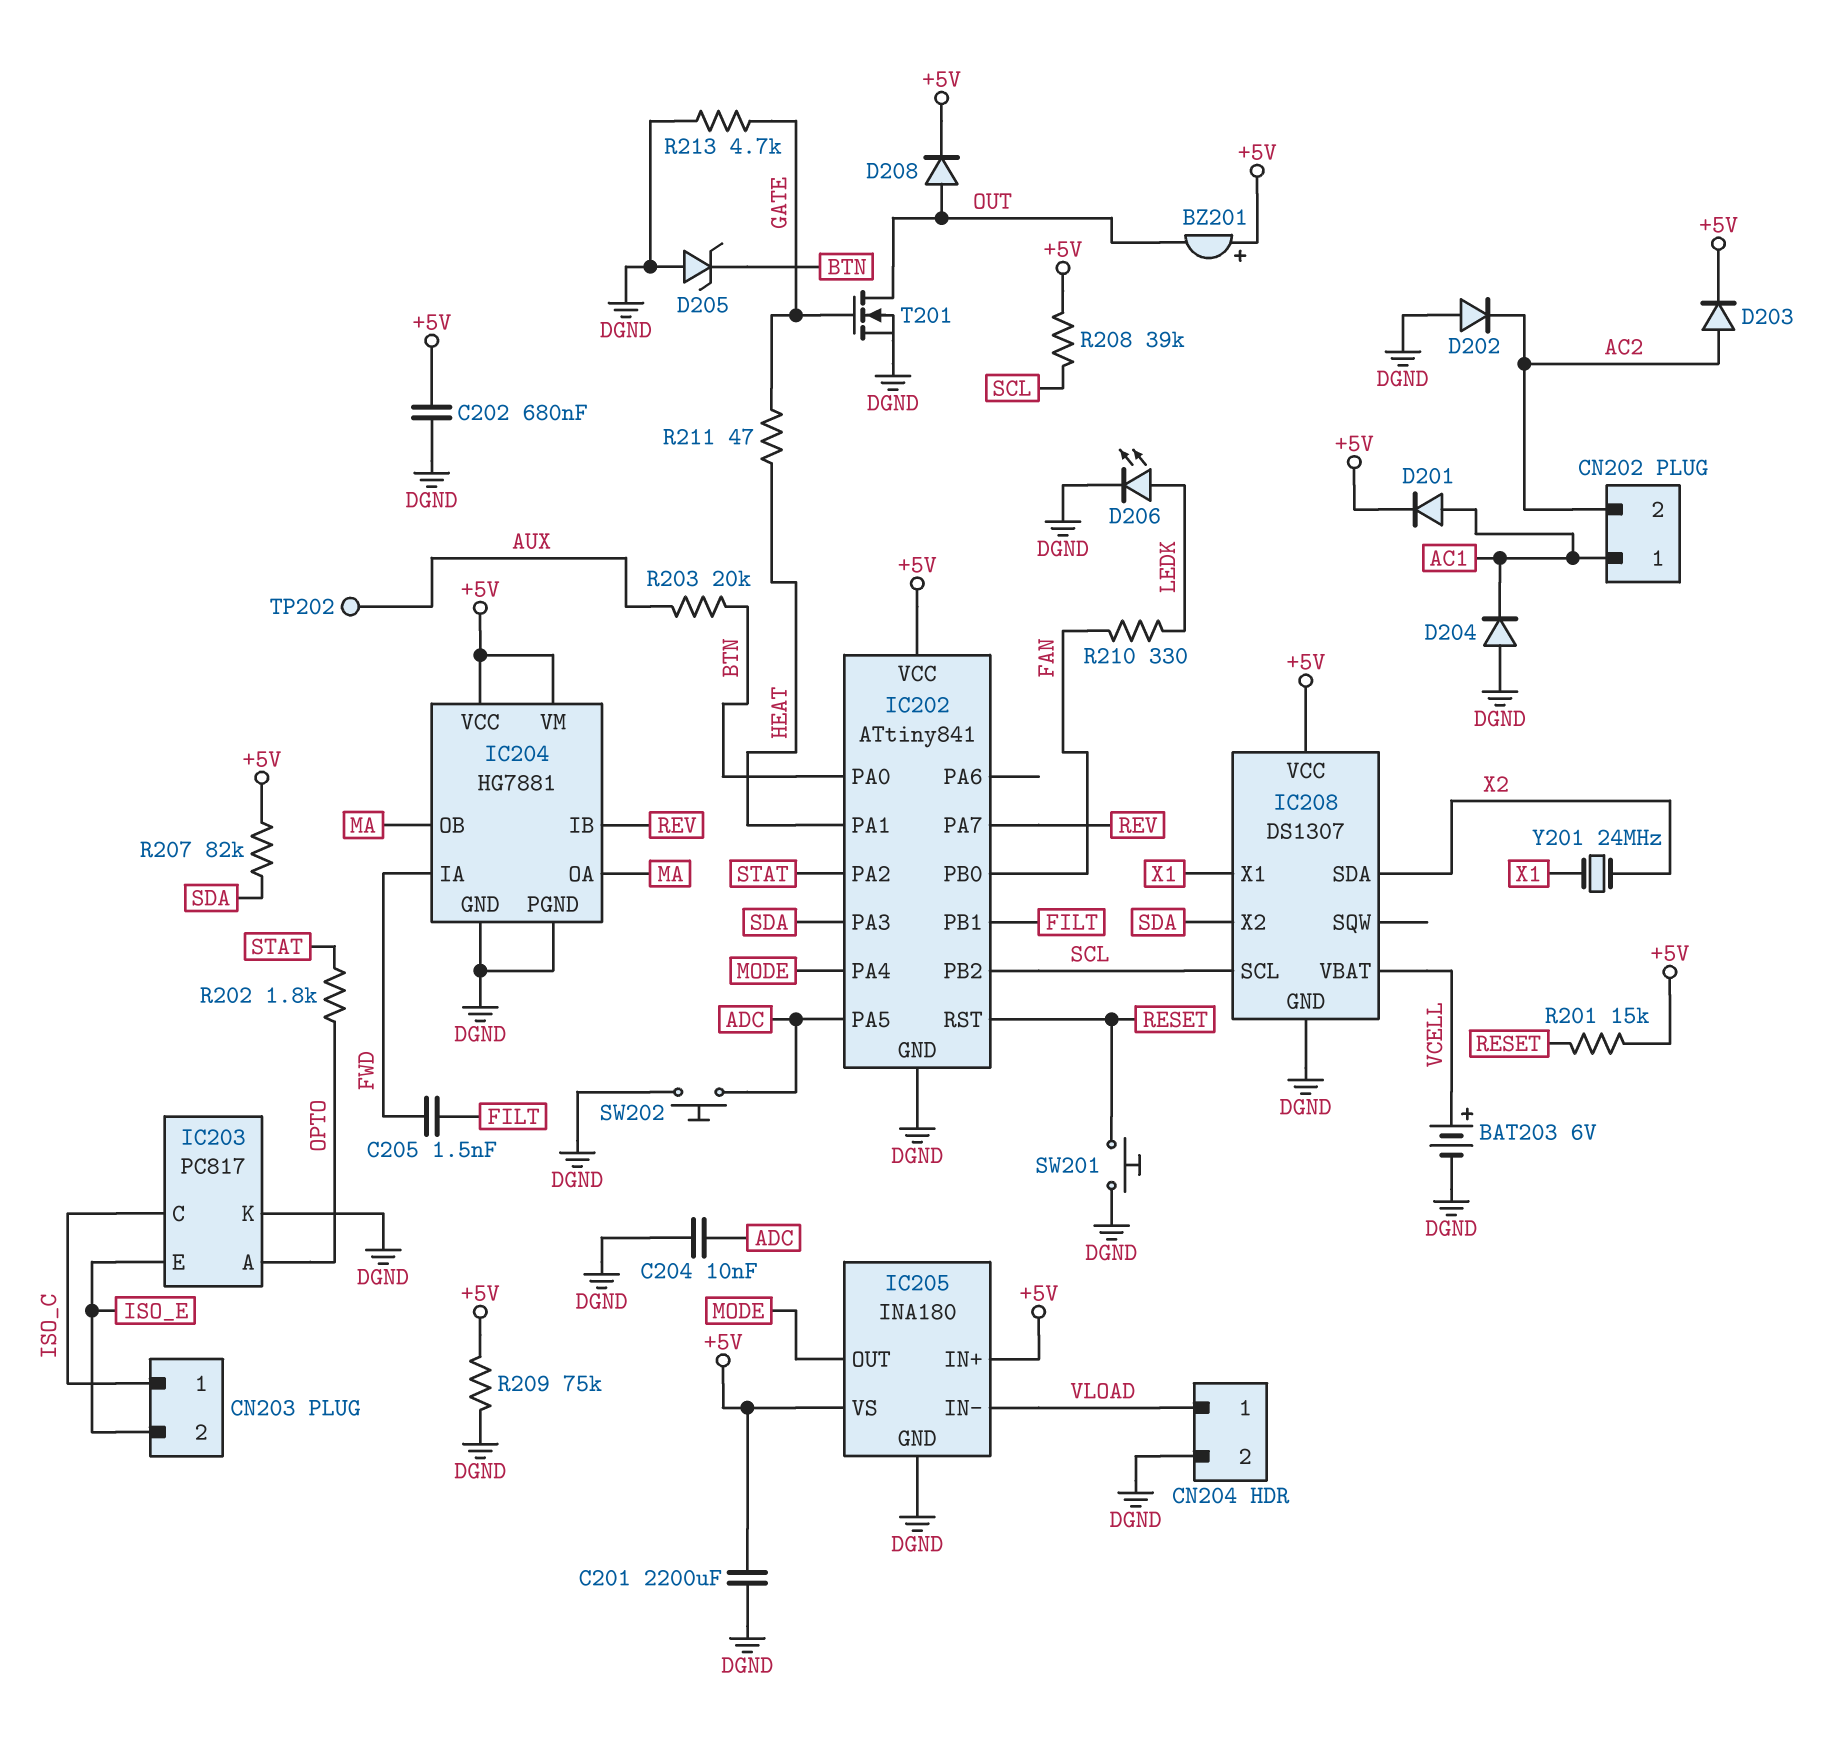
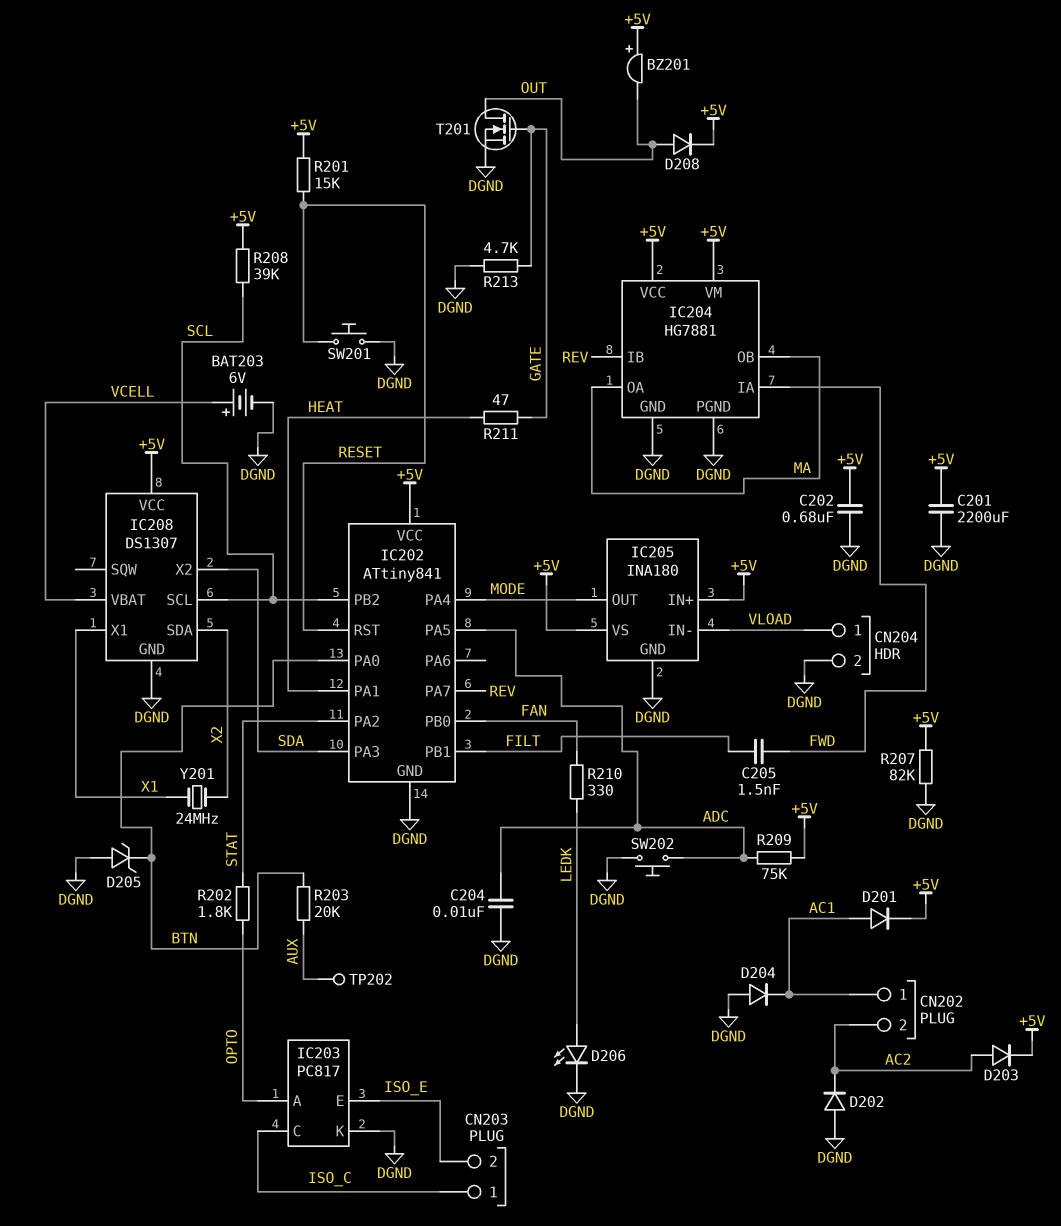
R207: 82k (+5V, SDA) -> 82k (+5V, DGND)
R209: 75k (+5V, DGND) -> 75k (+5V, ADC)

